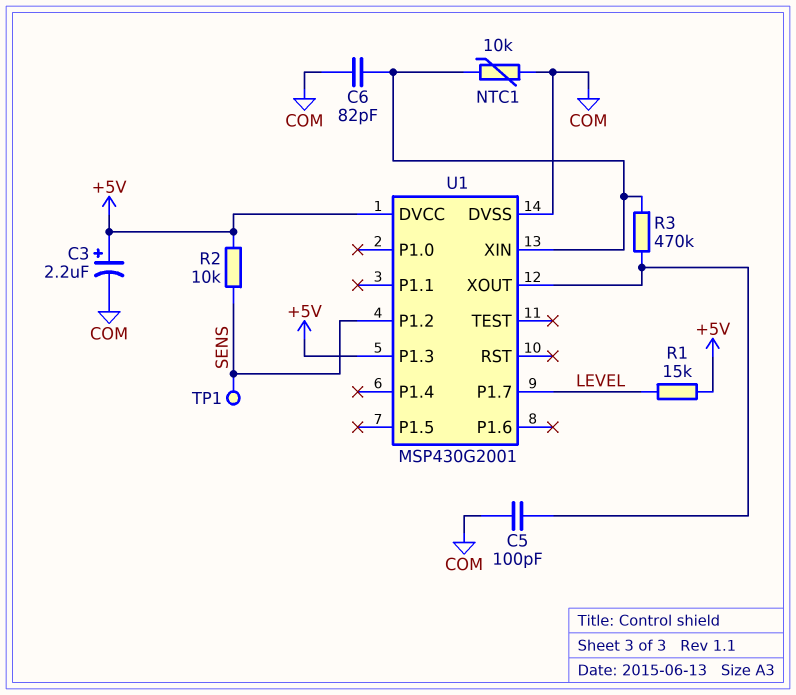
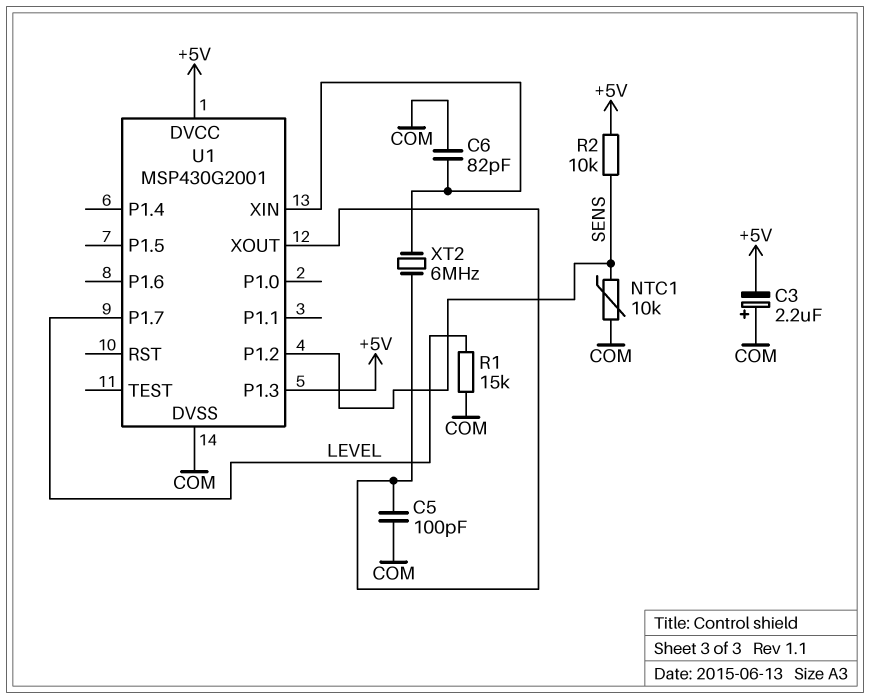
C3: 2.2uF (plus +5V, minus COM) -> 2.2uF (plus COM, minus +5V)
NTC1: 10k (COM, U1/XIN) -> 10k (COM, SENS)
R1: 15k (+5V, LEVEL) -> 15k (COM, LEVEL)
R3: 470k (U1/XIN, U1/XOUT) -> none
TP1: test point (SENS) -> none
XT2: none -> 6MHz (U1/XIN, U1/XOUT)

